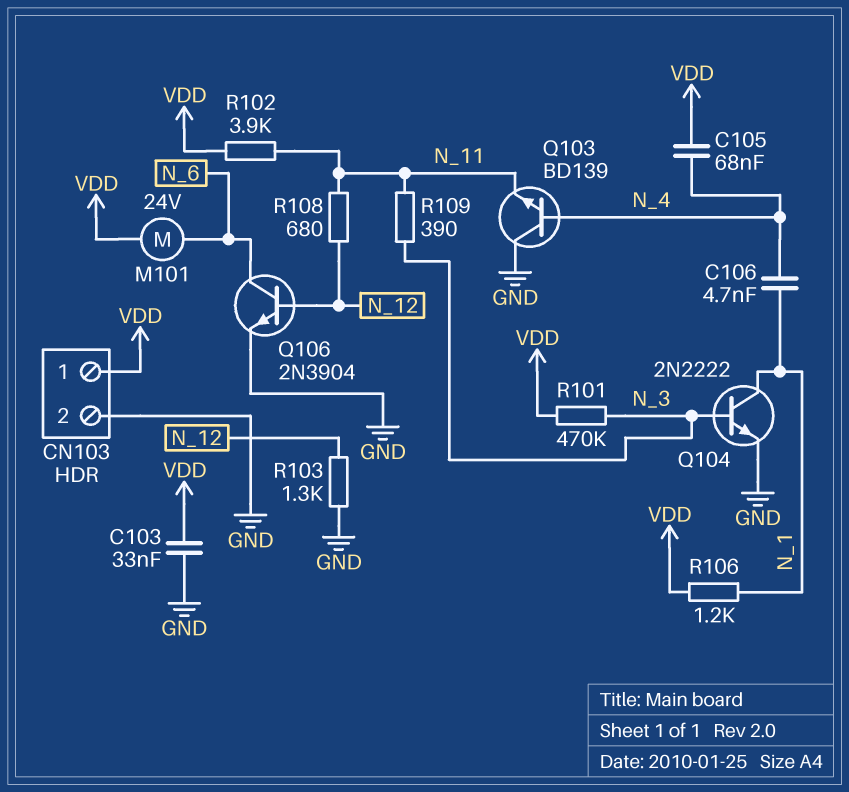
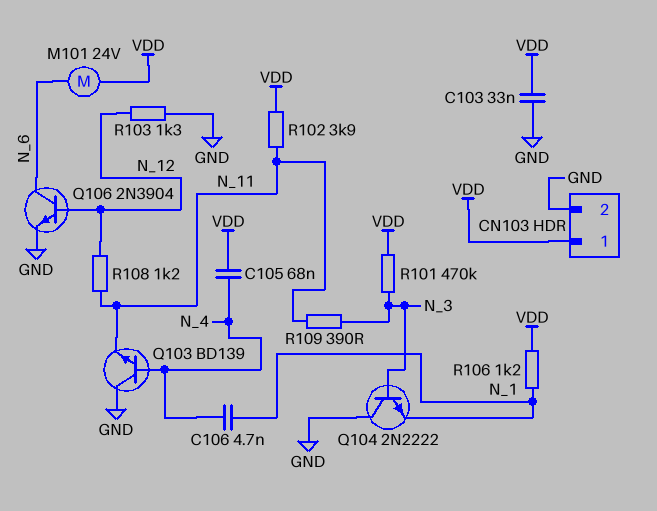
Q104: NPN 2N2222 (B N_3, C N_1, E GND) -> NPN 2N2222 (B N_3, C GND, E N_1)
R108: 680 (N_11, N_12) -> 1.2k (N_11, N_12)

